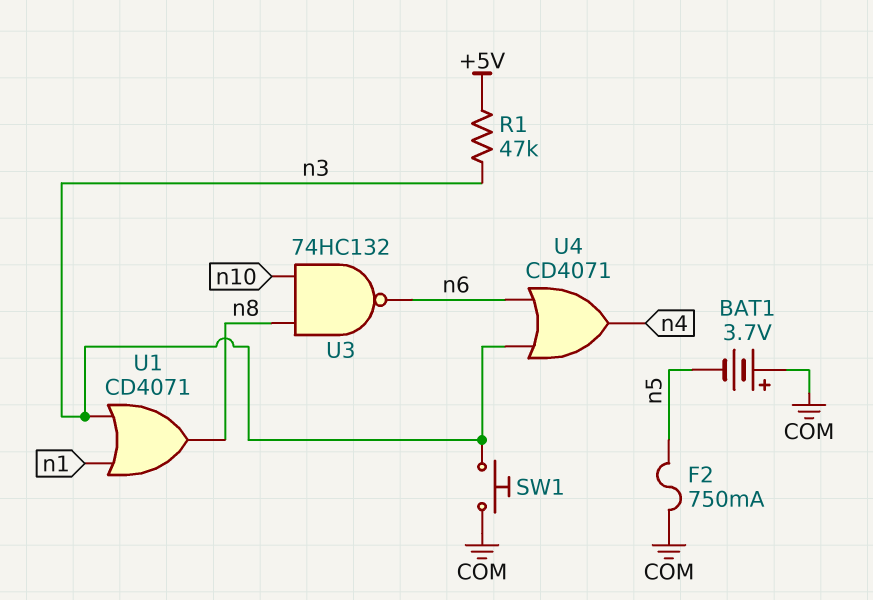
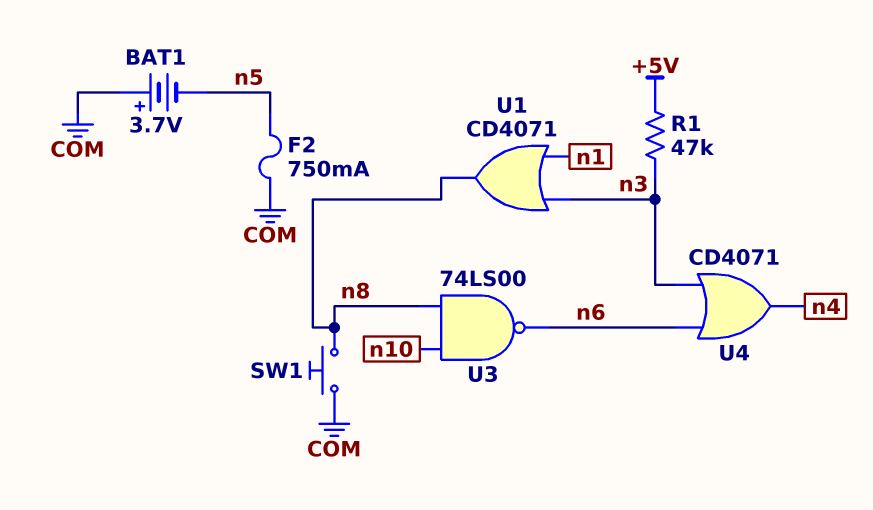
SW1: button (COM, n3) -> button (COM, n8)
U3: NAND 74HC132 (in n8, in n10, out n6) -> NAND 74LS00 (in n8, in n10, out n6)

